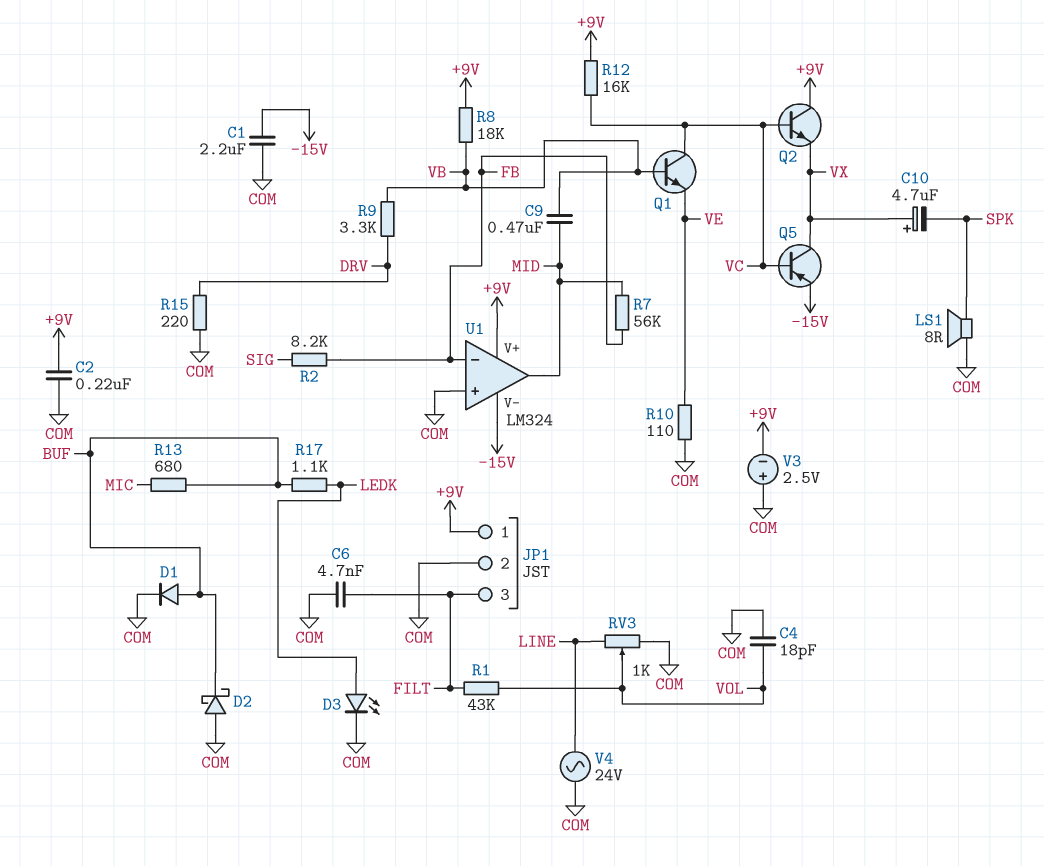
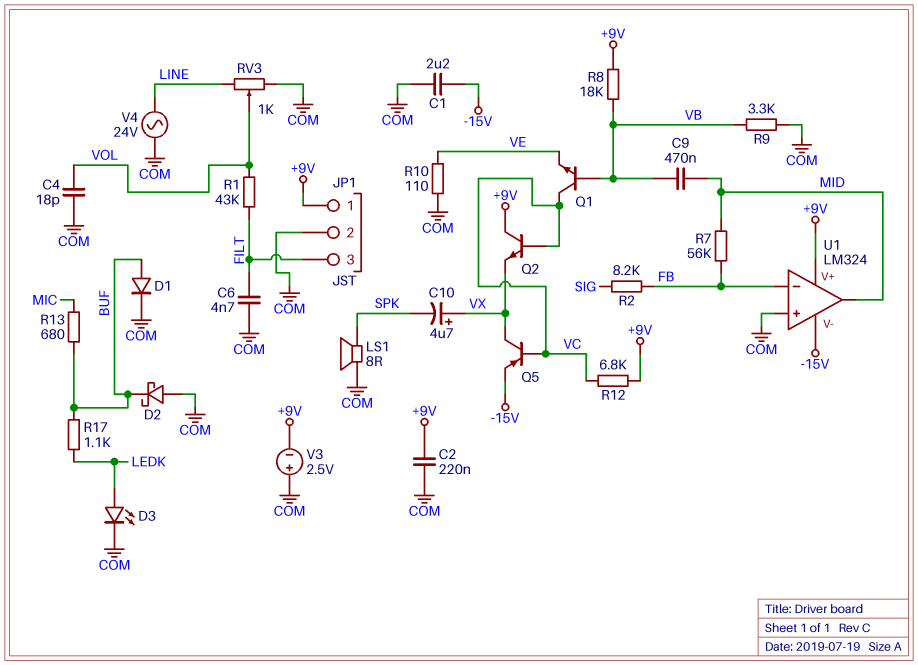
R9: 3.3k (DRV, VB) -> 3.3k (COM, VB)
R12: 16k (+9V, VC) -> 6.8k (+9V, VC)
R15: 220 (COM, DRV) -> none

